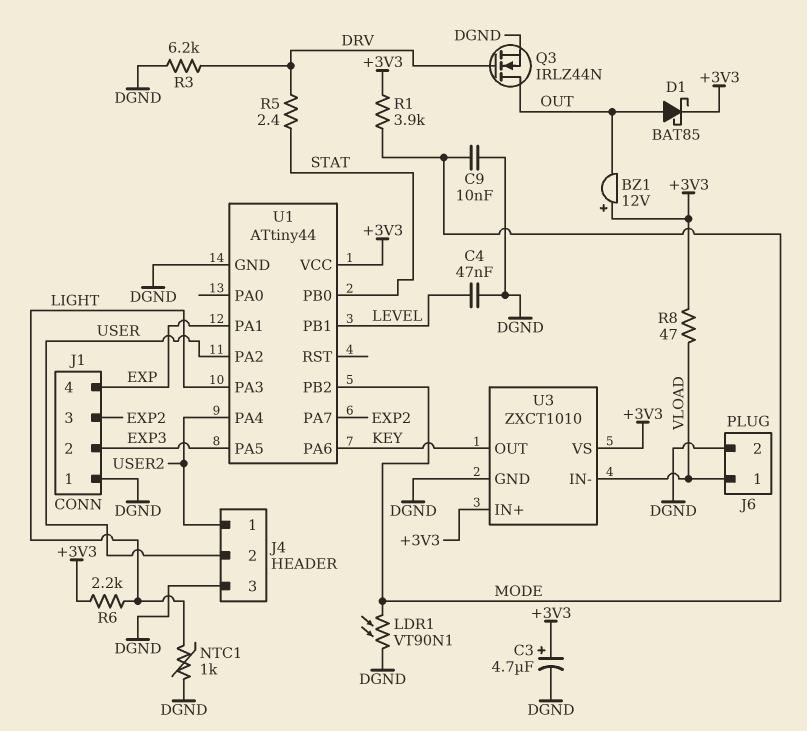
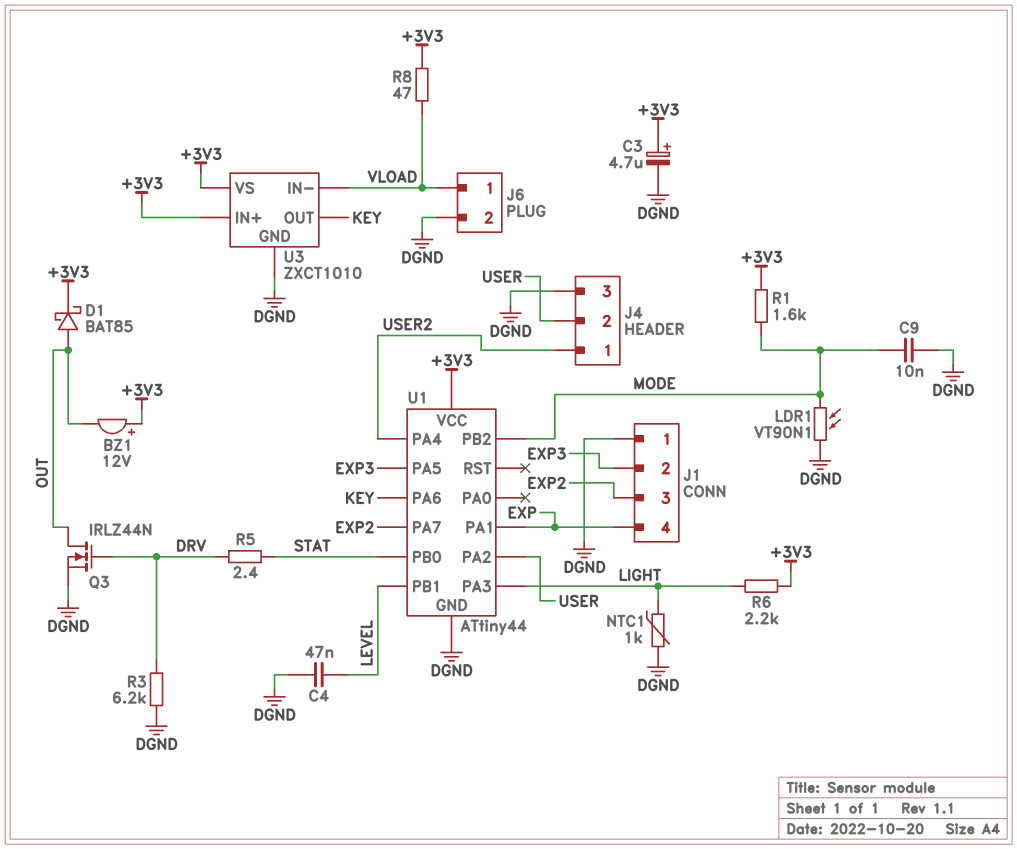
R1: 3.9k (+3V3, MODE) -> 1.6k (+3V3, MODE)

